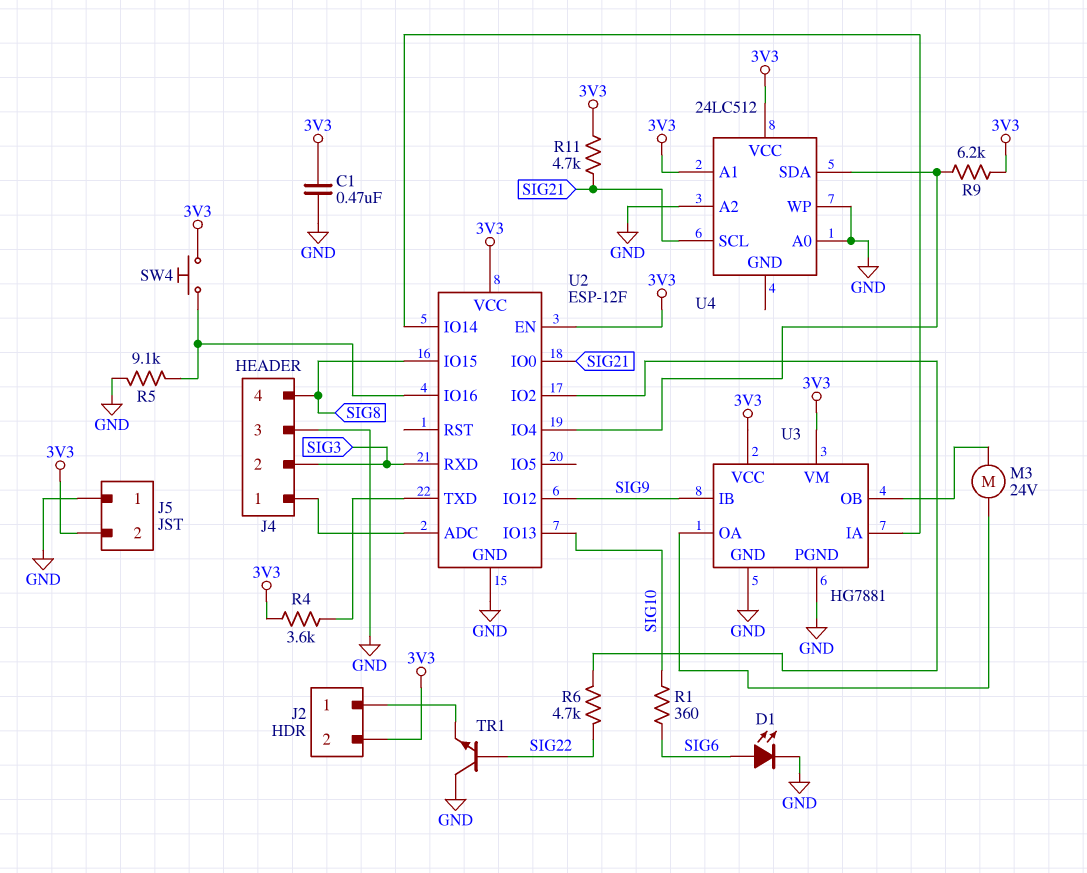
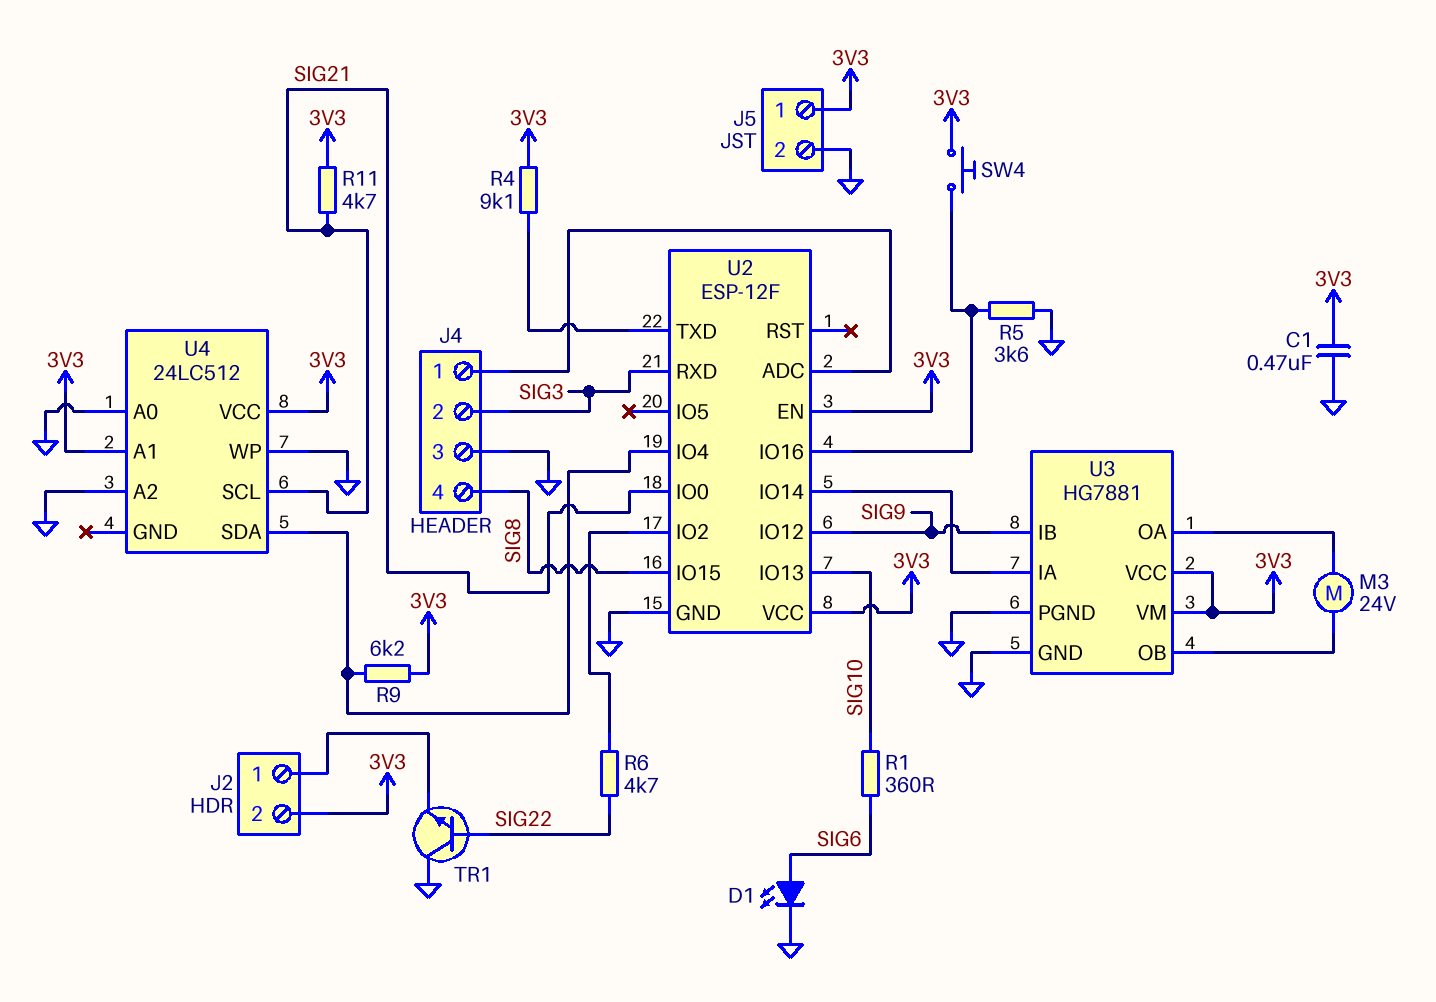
J5 pin 1: GND -> 3V3
J5 pin 2: 3V3 -> GND
R4: 3.6k (3V3, U2/TXD) -> 9.1k (3V3, U2/TXD)
R5: 9.1k (GND, U2/IO16) -> 3.6k (GND, U2/IO16)

